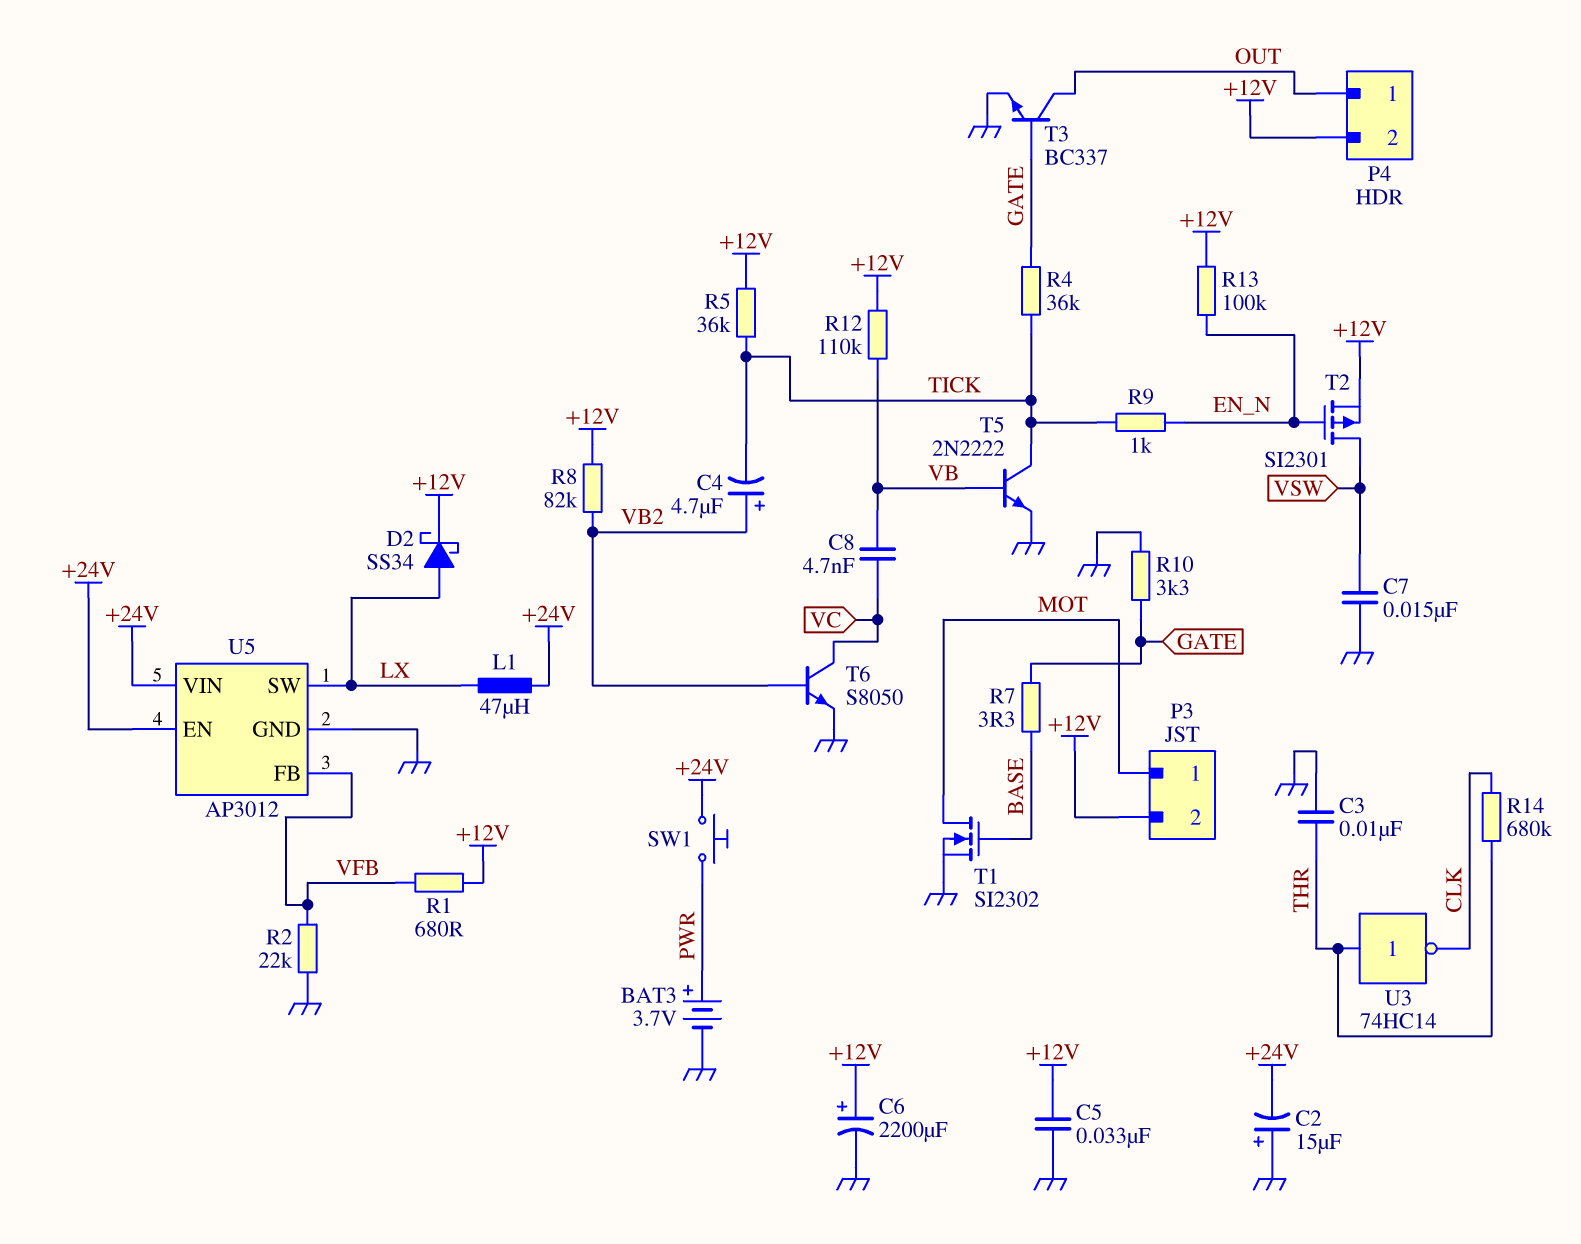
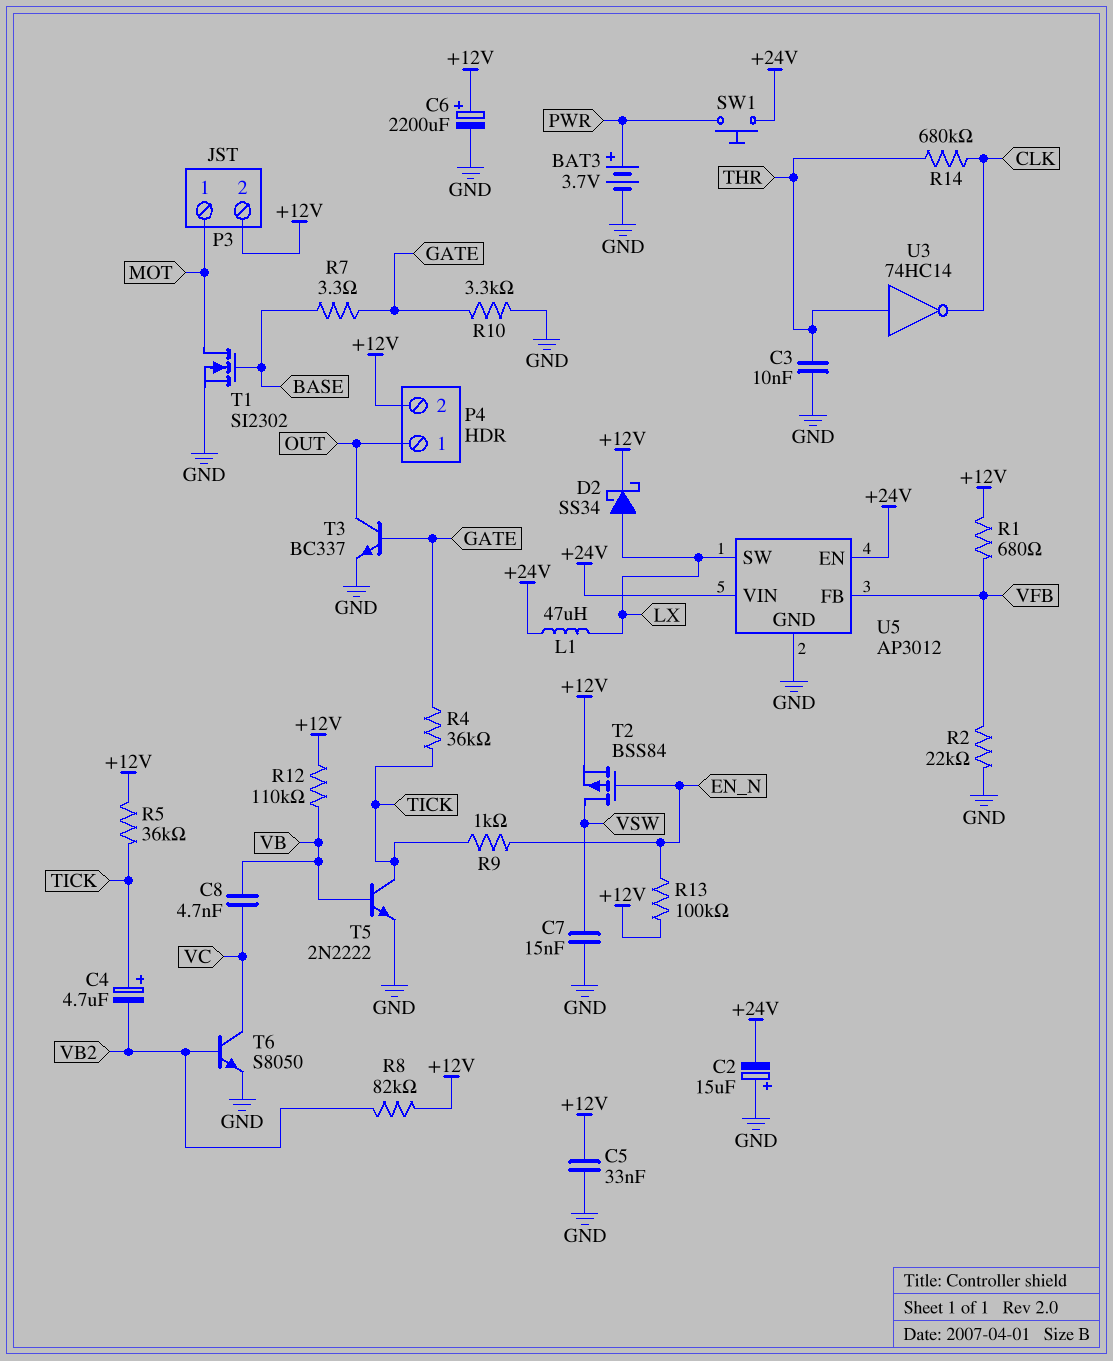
C4: 4.7uF (plus VB2, minus TICK) -> 4.7uF (plus TICK, minus VB2)
T2: PMOS SI2301 (G EN_N, D VSW, S +12V) -> PMOS BSS84 (G EN_N, D VSW, S +12V)

